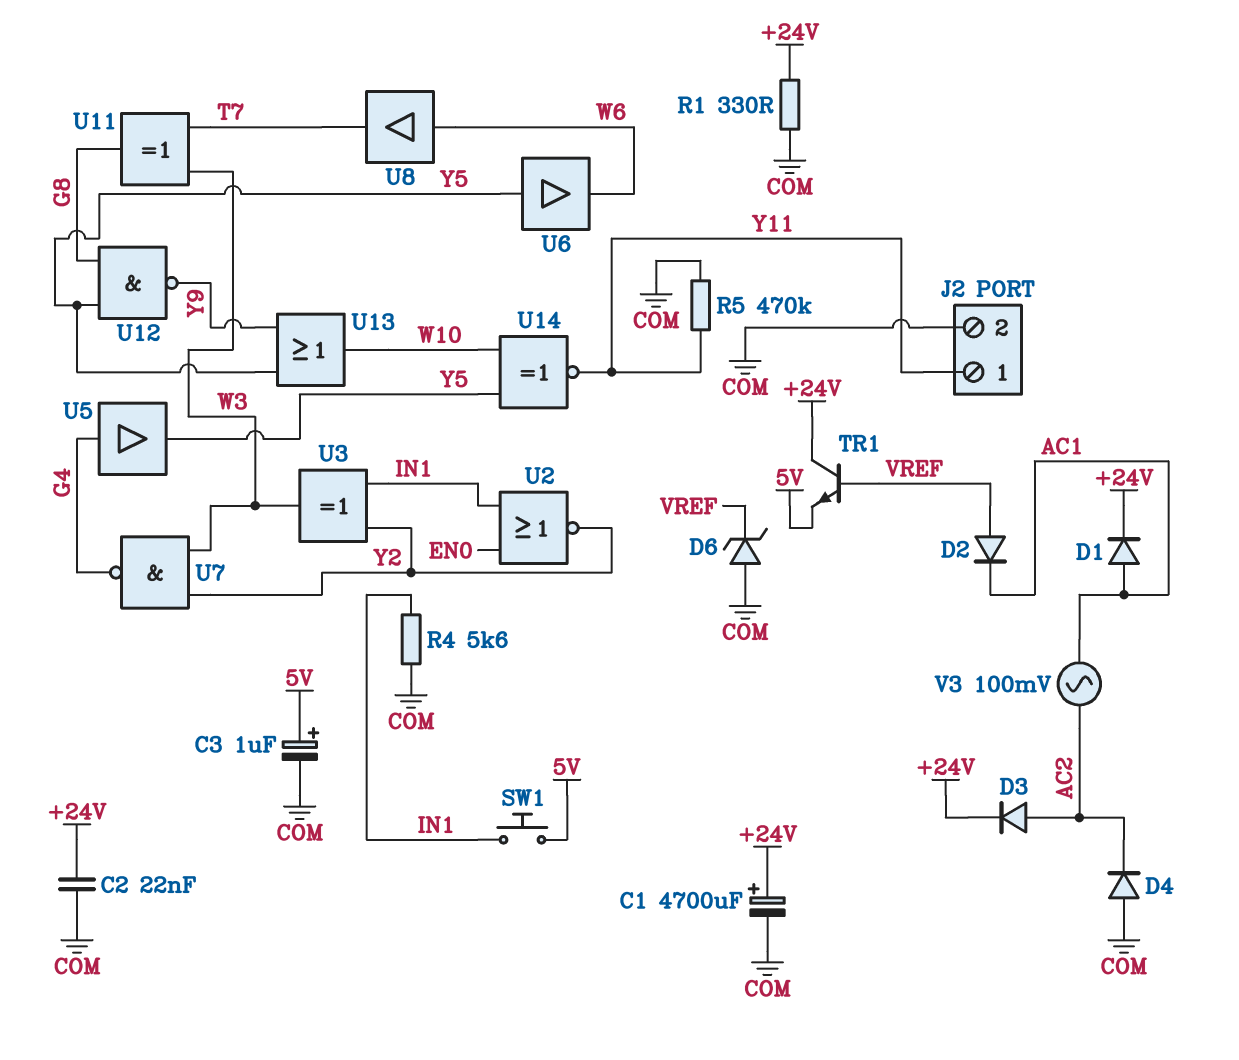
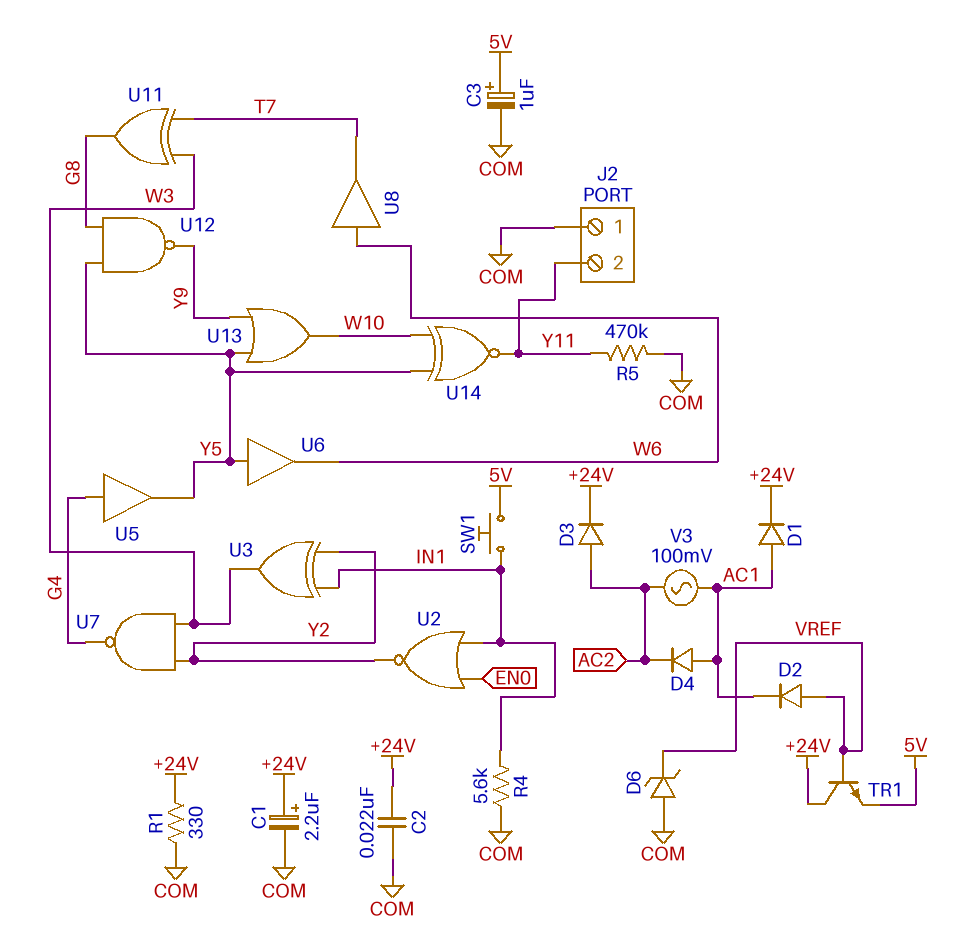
C1: 4700uF (plus +24V, minus COM) -> 2.2uF (plus +24V, minus COM)
D4: diode (A COM, K AC2) -> diode (A AC1, K AC2)
J2 pin 1: Y11 -> COM
J2 pin 2: COM -> Y11

